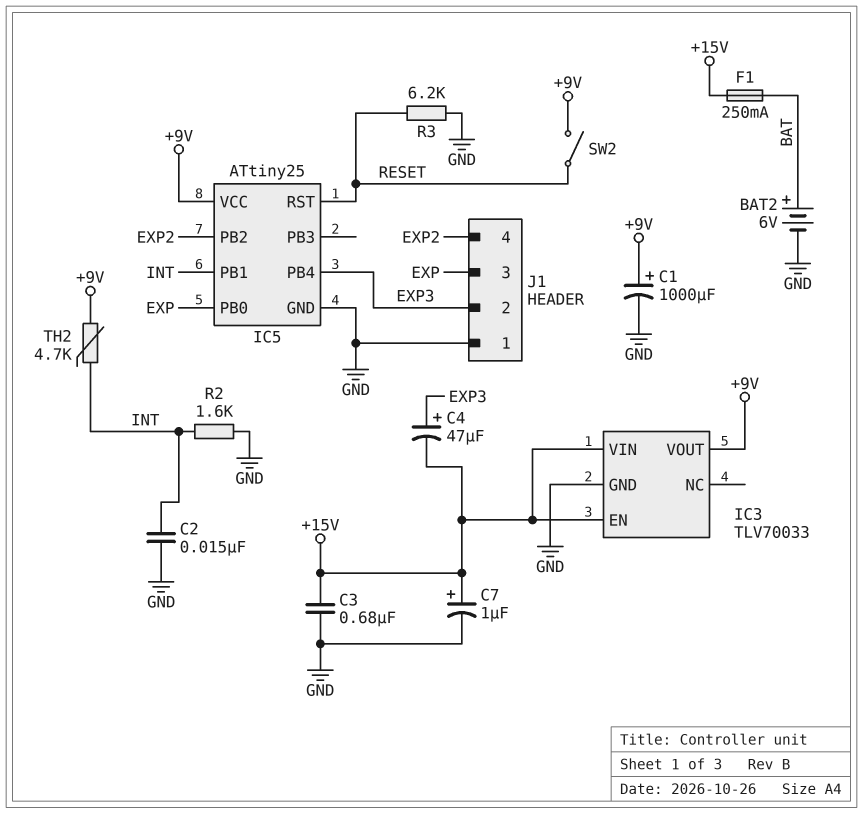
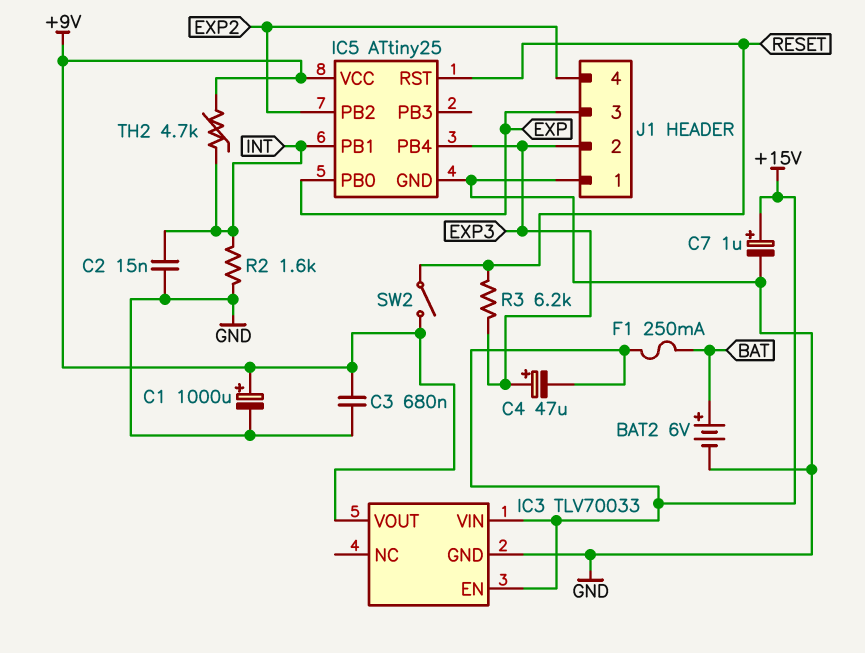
C3: 680nF (+15V, GND) -> 680nF (+9V, GND)
R3: 6.2k (GND, RESET) -> 6.2k (EXP3, RESET)

